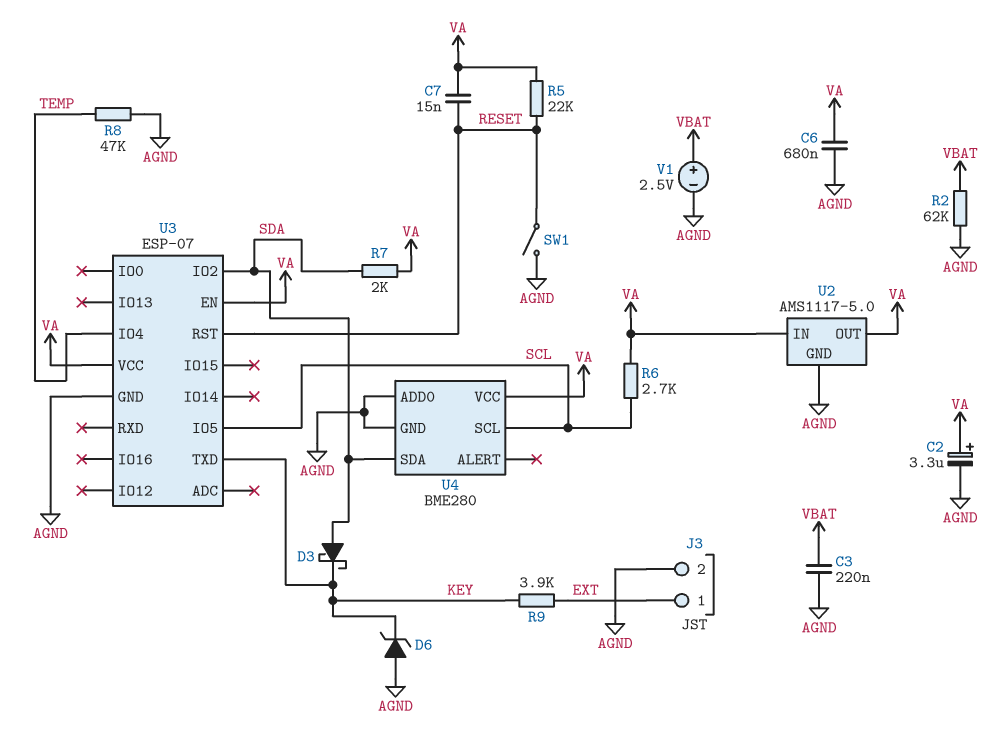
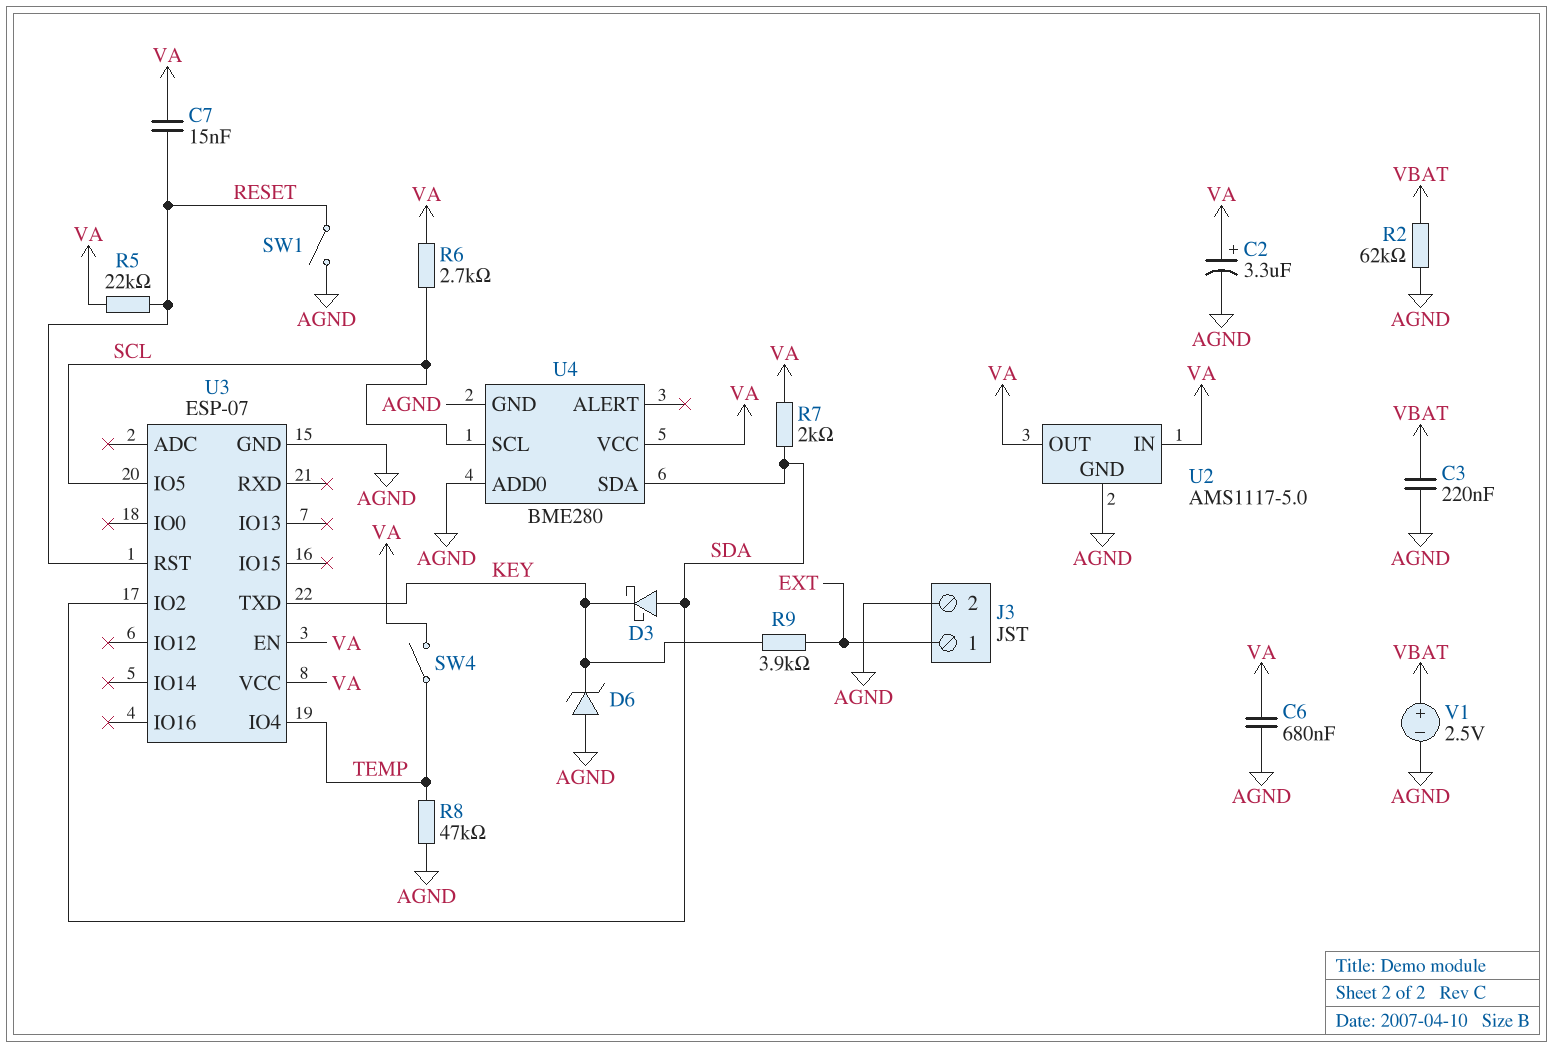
SW4: none -> switch (TEMP, VA)

